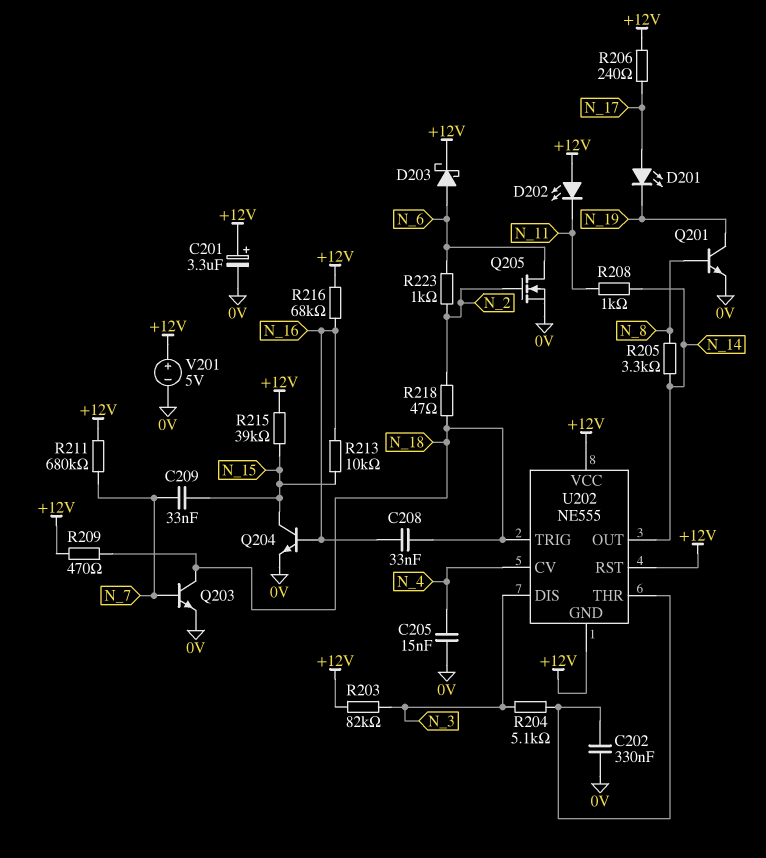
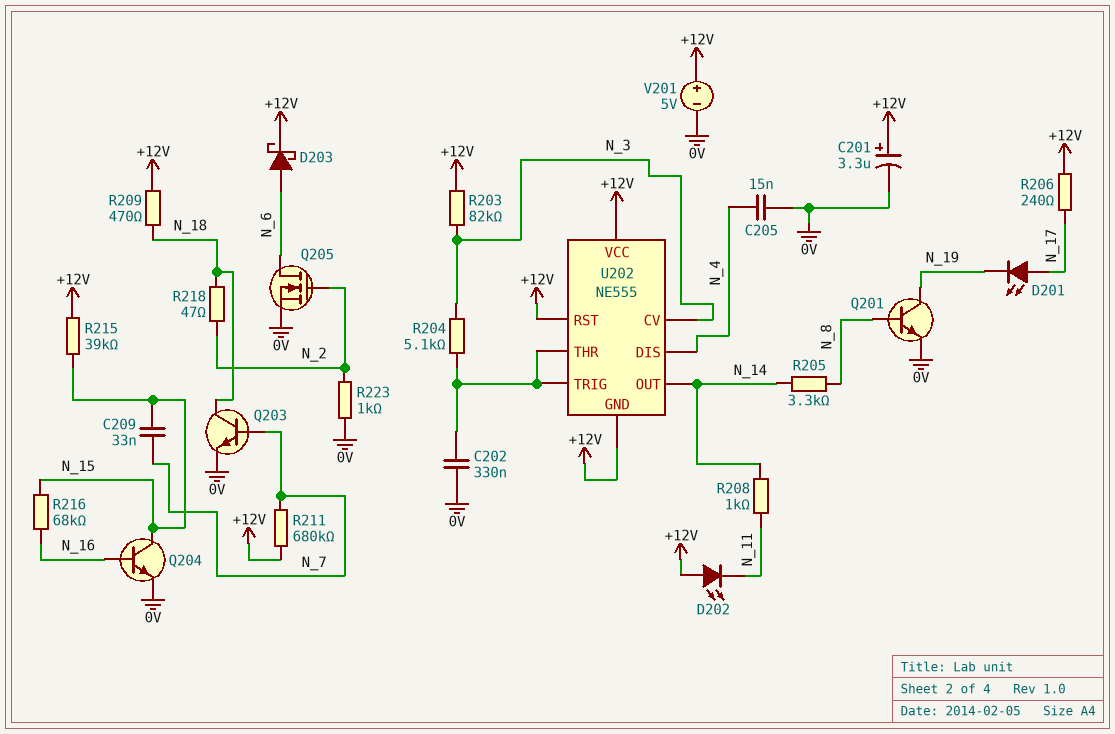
C208: 33nF (N_16, N_18) -> none
R213: 10k (N_15, N_16) -> none
R216: 68k (+12V, N_16) -> 68k (N_15, N_16)
R223: 1k (N_2, N_6) -> 1k (0V, N_2)
U202 pin CV: N_4 -> N_3
U202 pin DIS: N_3 -> N_4
U202 pin TRIG: N_18 -> U202/THR

